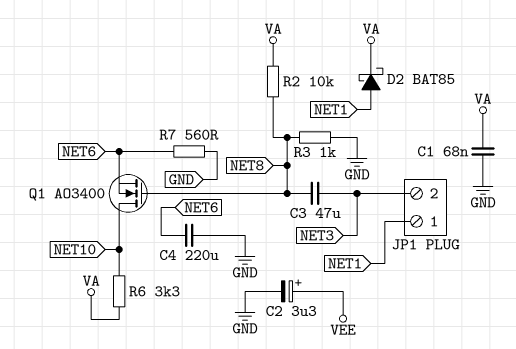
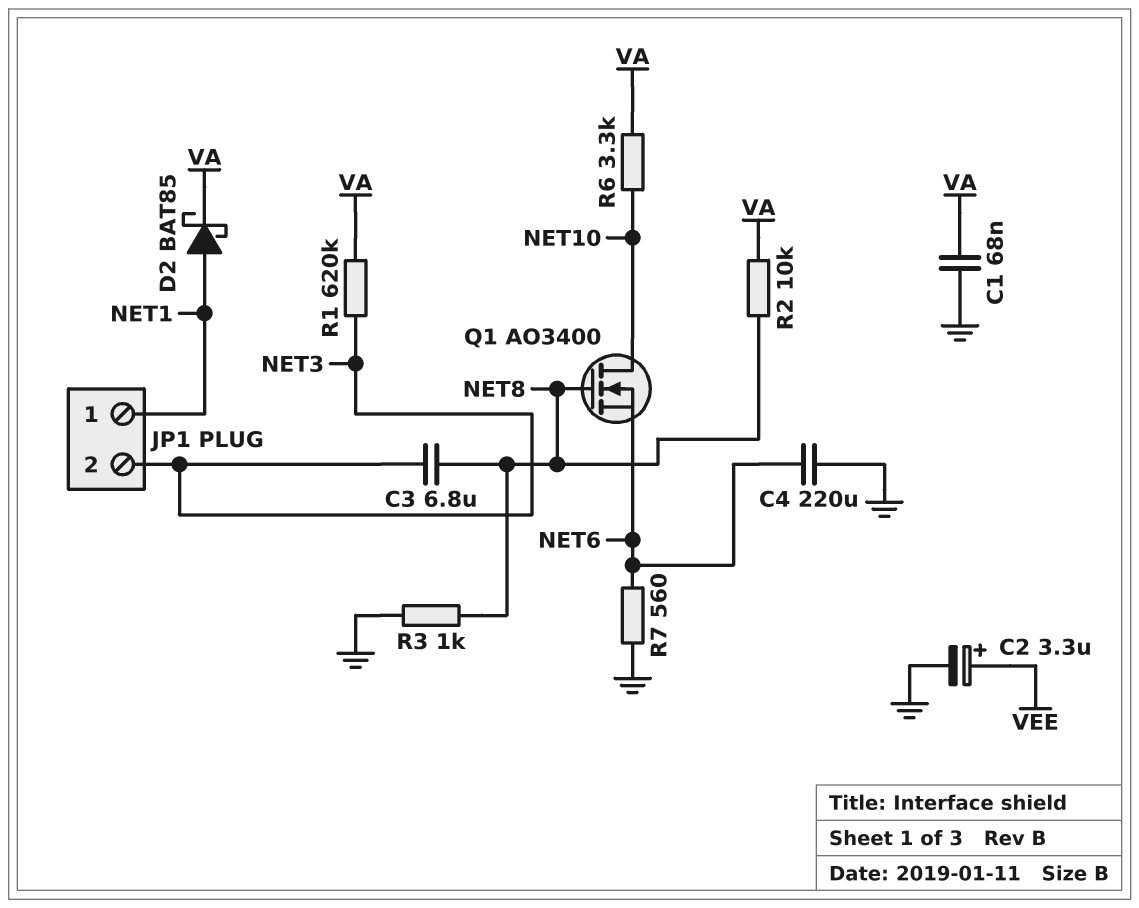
C3: 47uF (NET3, NET8) -> 6.8uF (NET3, NET8)
R1: none -> 620k (NET3, VA)

